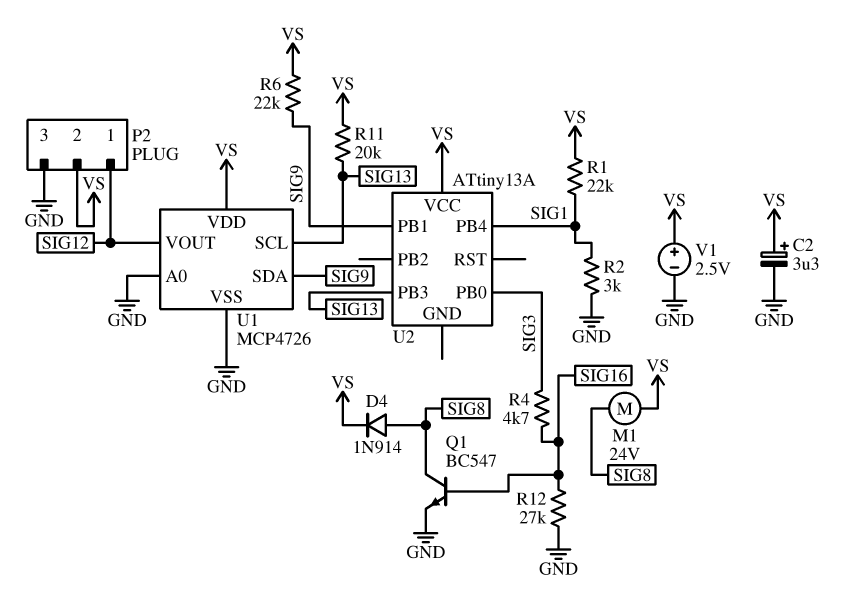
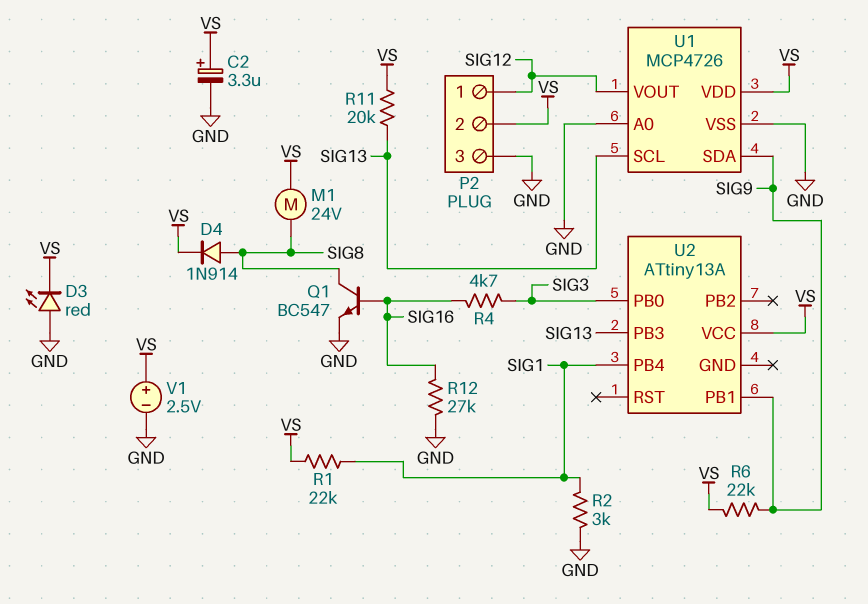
D3: none -> LED red (A GND, K VS)

